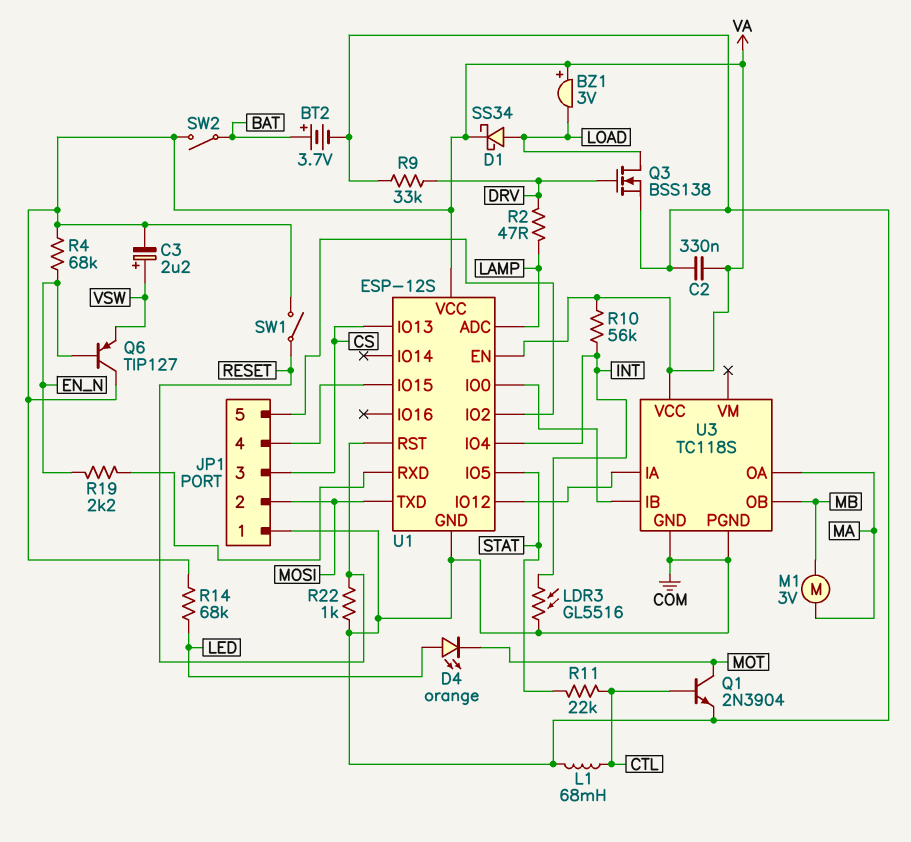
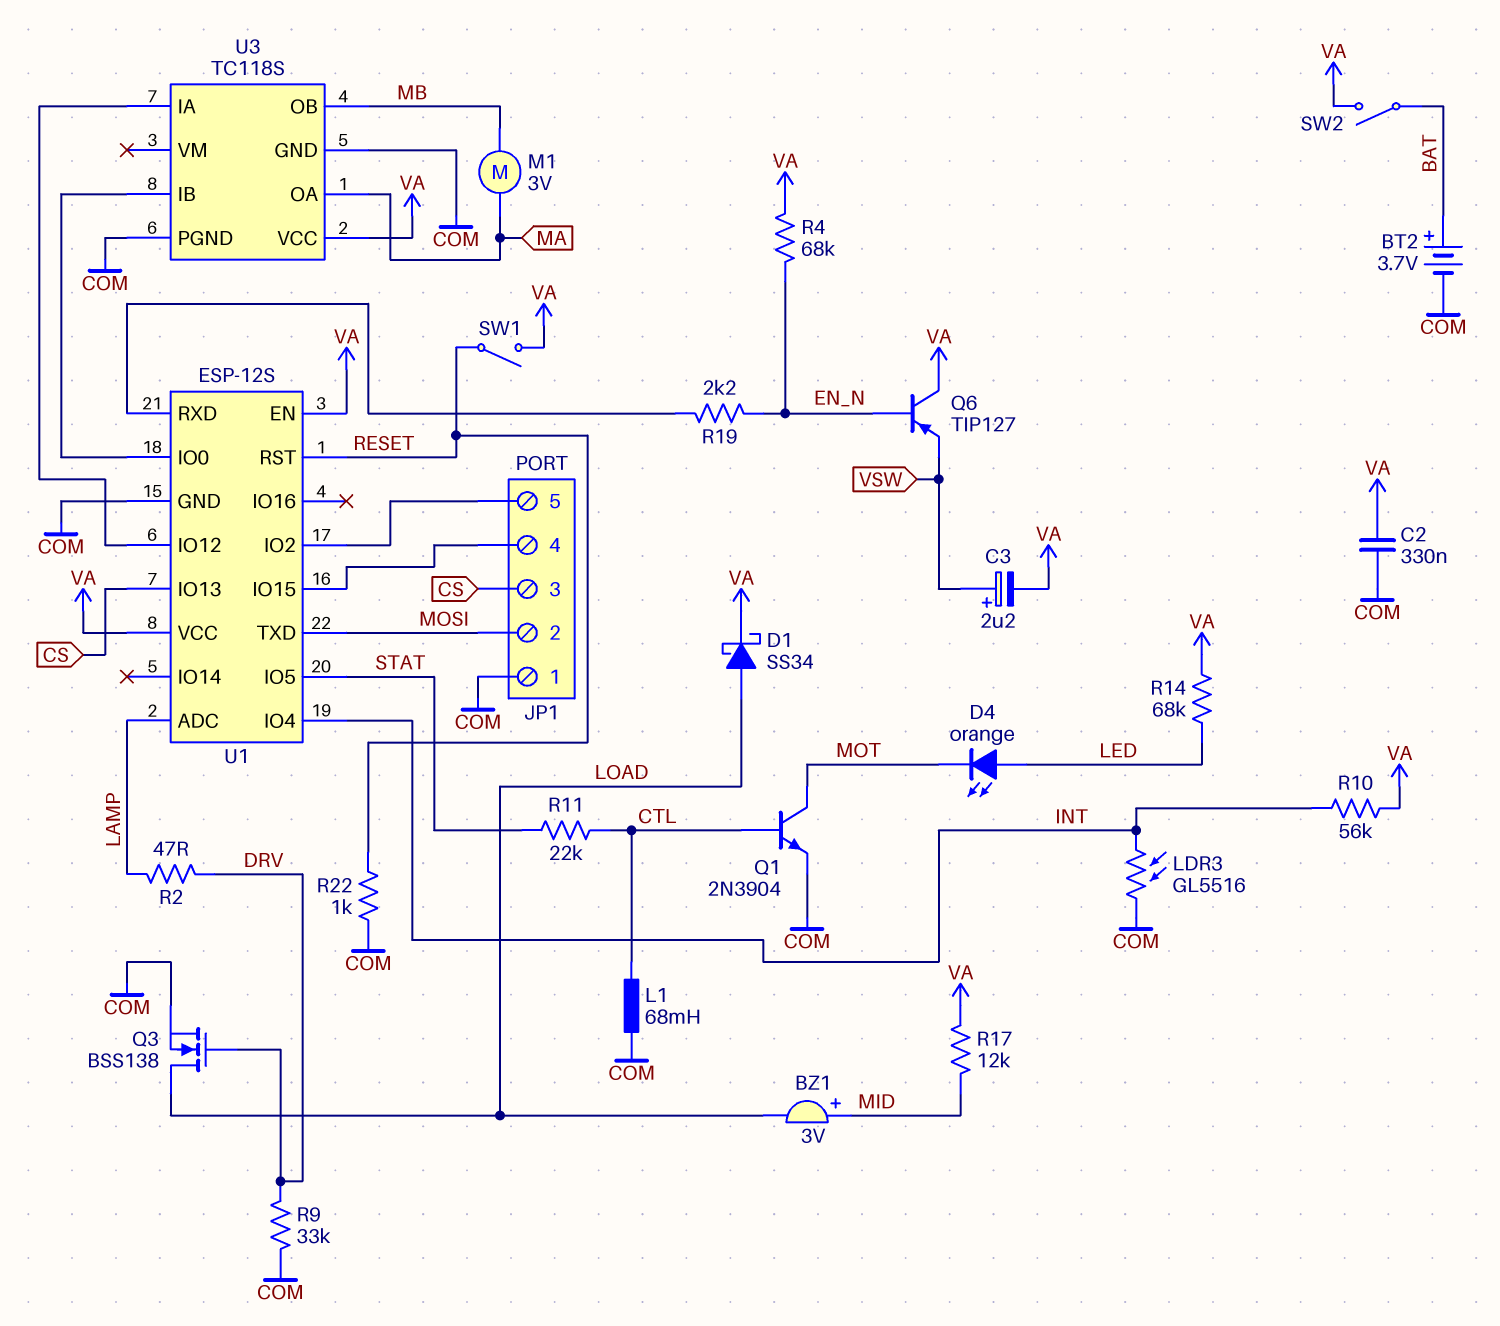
BZ1: buzzer 3V (plus VA, minus LOAD) -> buzzer 3V (plus MID, minus LOAD)
R17: none -> 12k (MID, VA)

